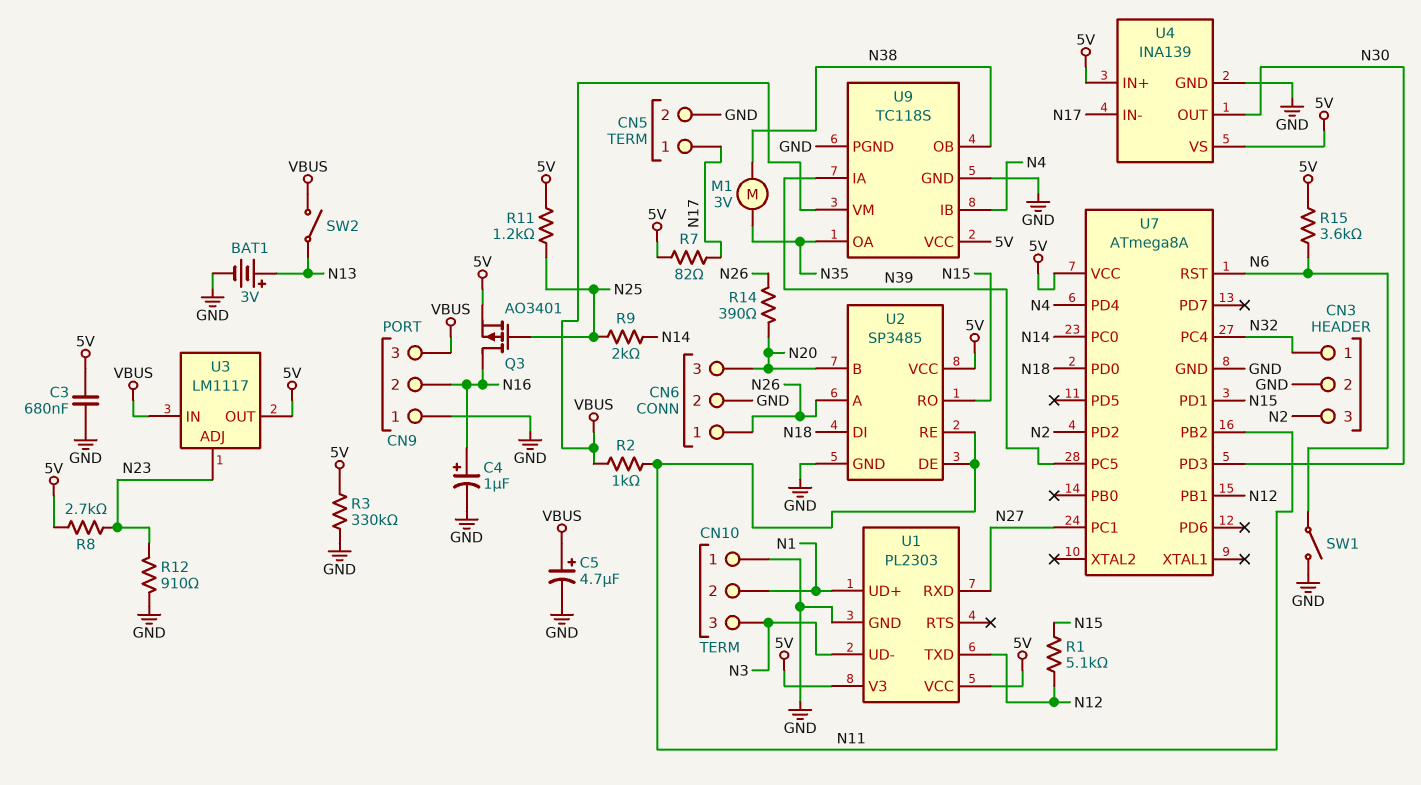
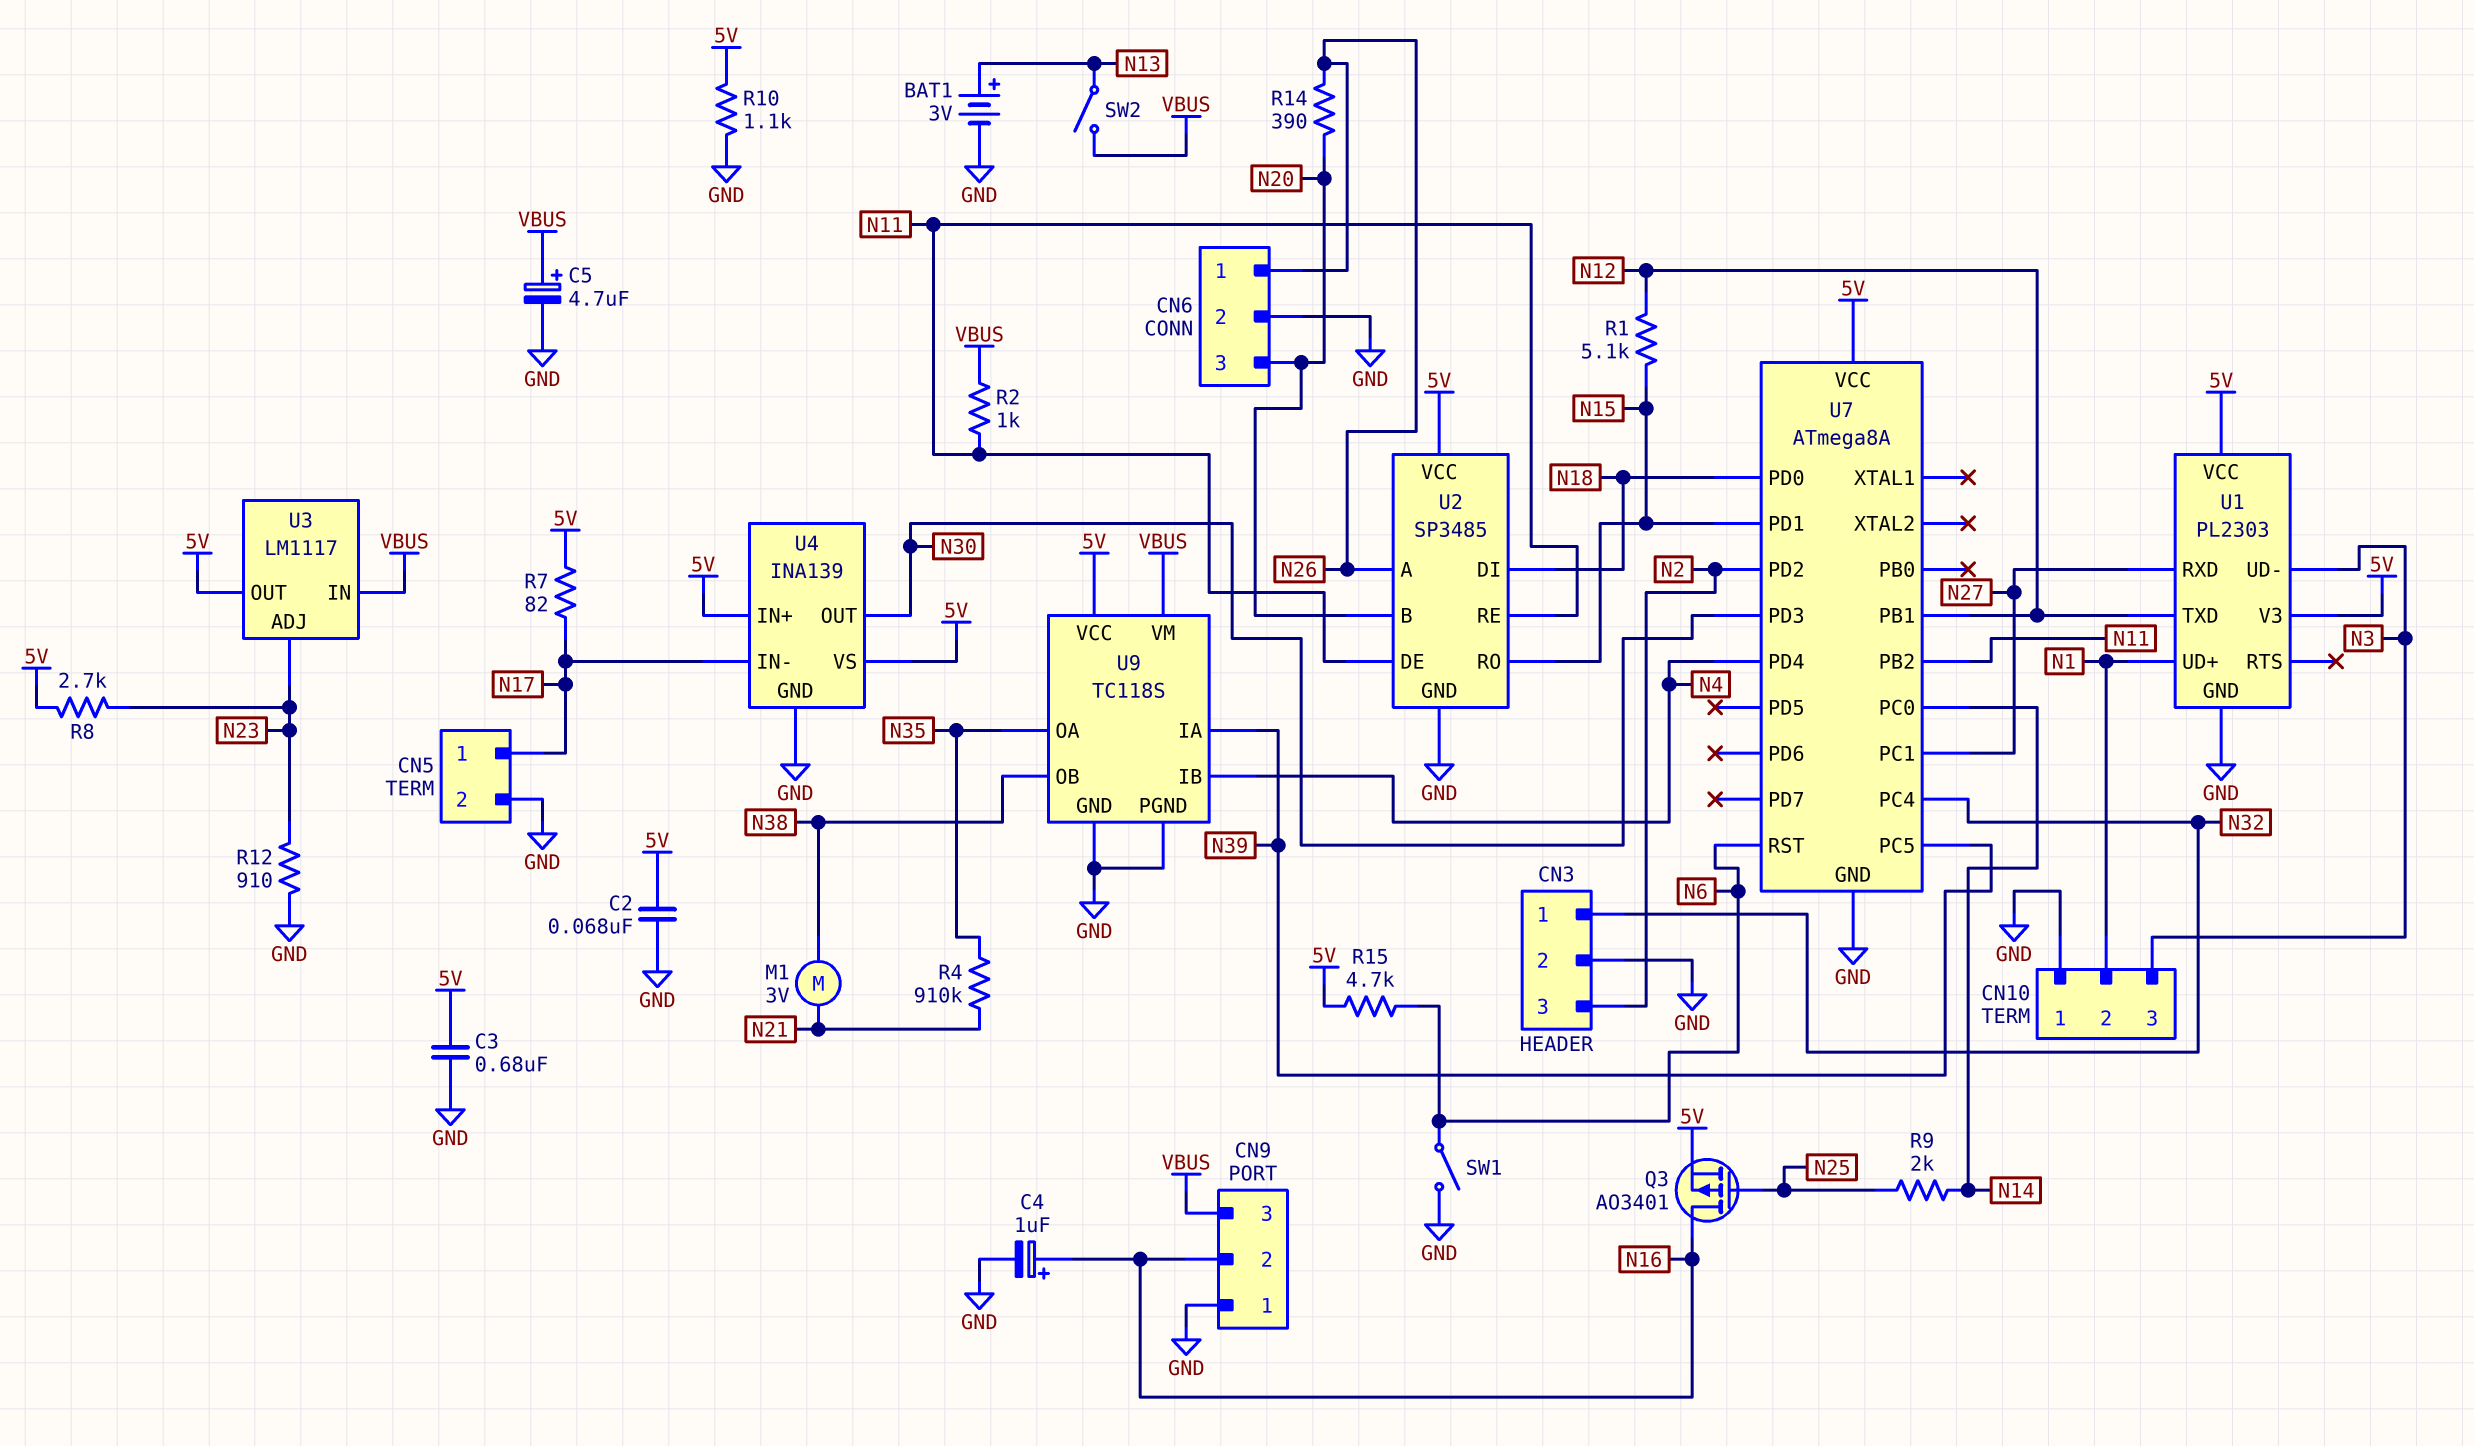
C2: none -> 68nF (5V, GND)
M1: motor 3V (N35, N38) -> motor 3V (N21, N38)
R3: 330k (5V, GND) -> none
R4: none -> 910k (N21, N35)
R10: none -> 1.1k (5V, GND)
R11: 1.2k (5V, N25) -> none
R15: 3.6k (5V, N6) -> 4.7k (5V, N6)

